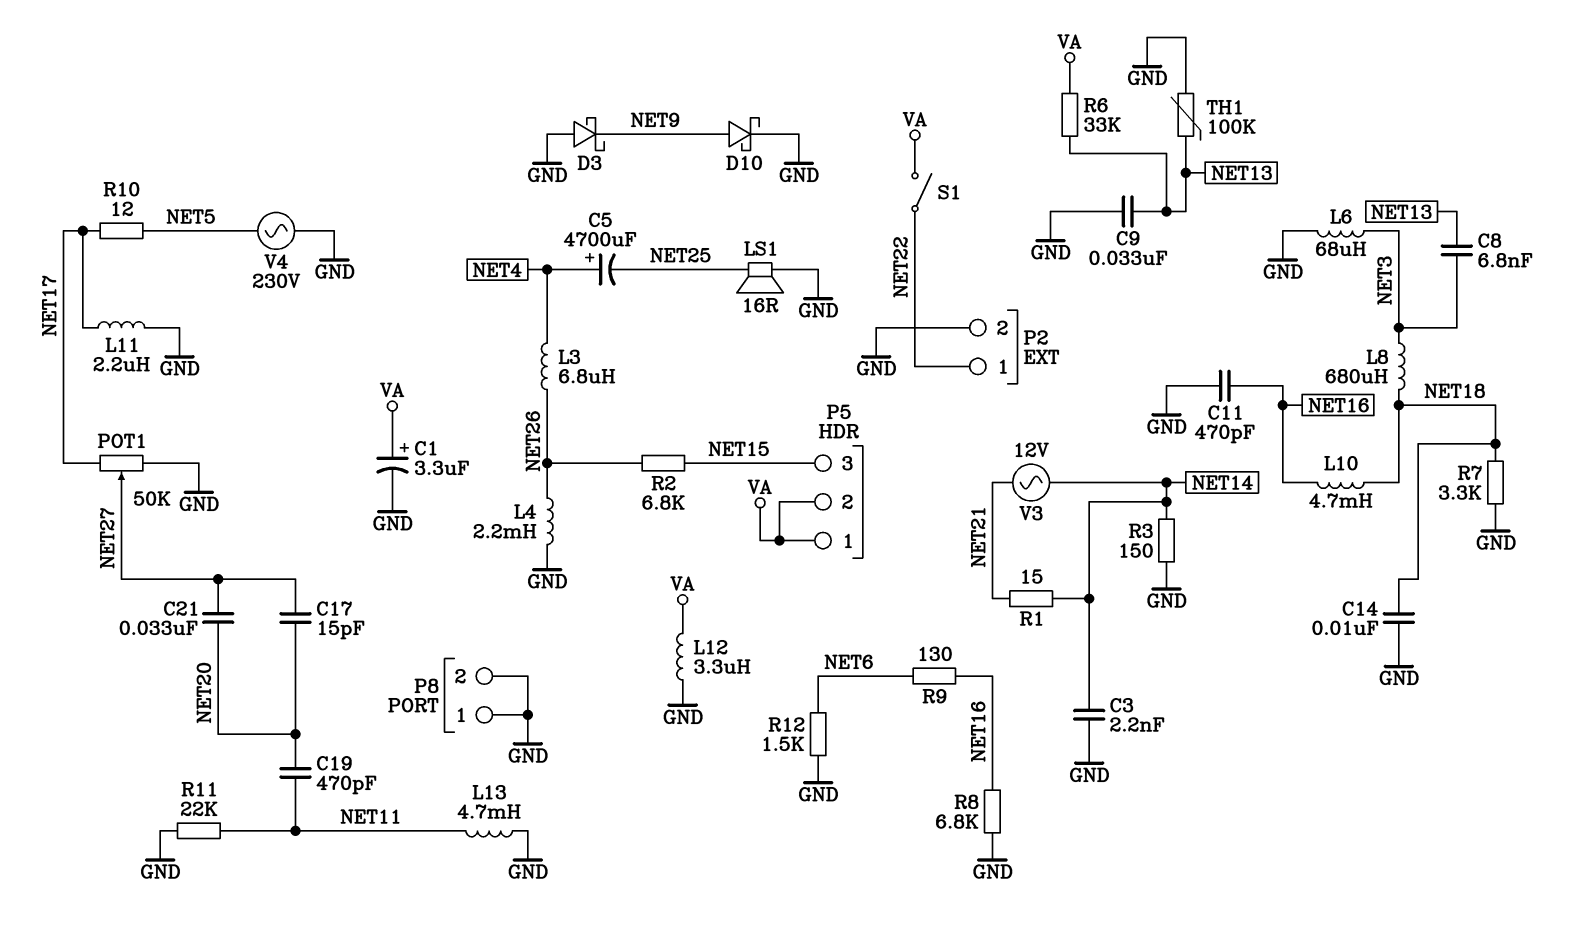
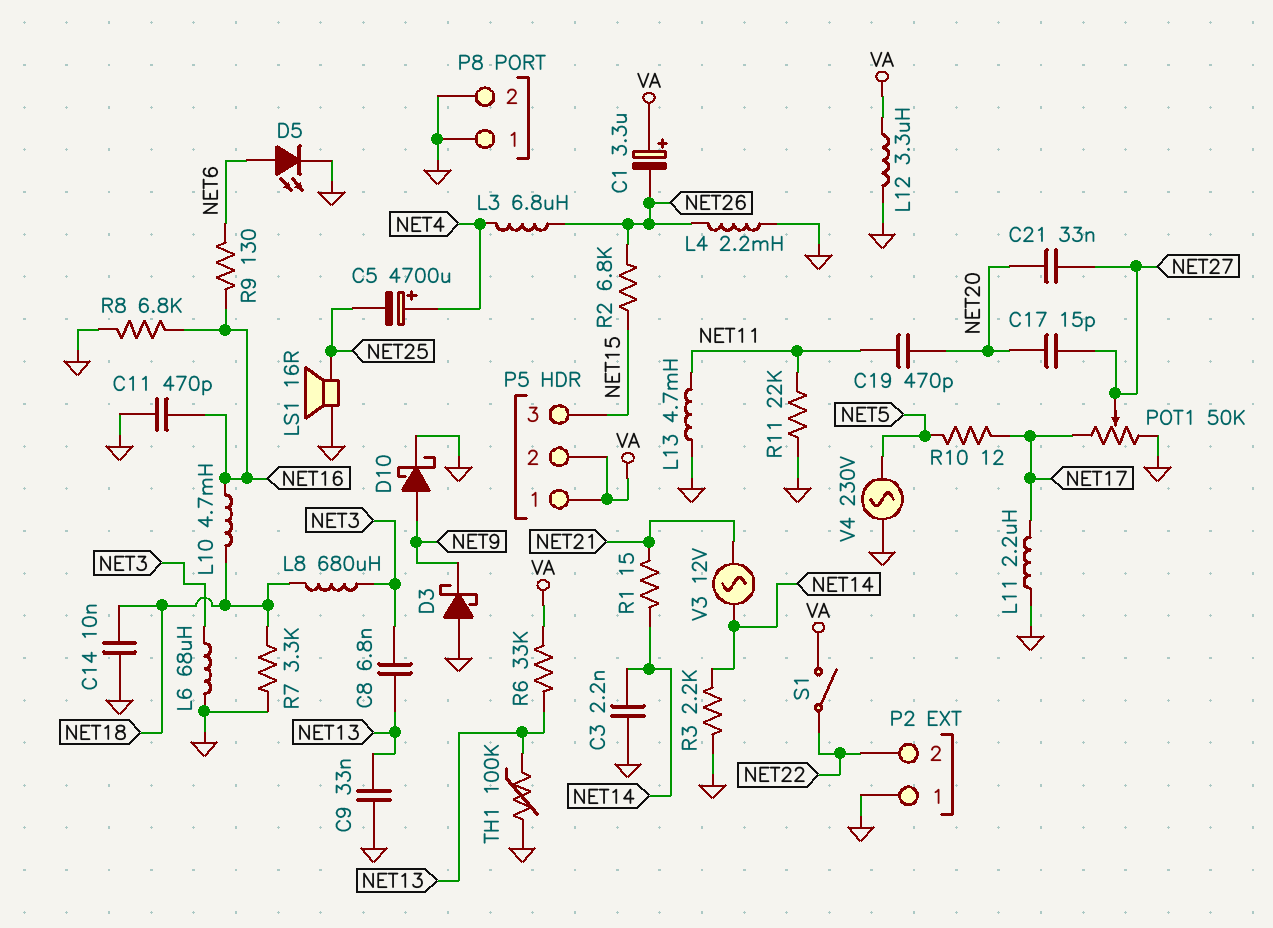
C1: 3.3uF (plus VA, minus GND) -> 3.3uF (plus VA, minus NET26)
D5: none -> LED (A NET6, K GND)
P2 pin 1: NET22 -> GND
P2 pin 2: GND -> NET22
R3: 150 (GND, NET14) -> 2.2k (GND, NET14)
R12: 1.5k (GND, NET6) -> none

